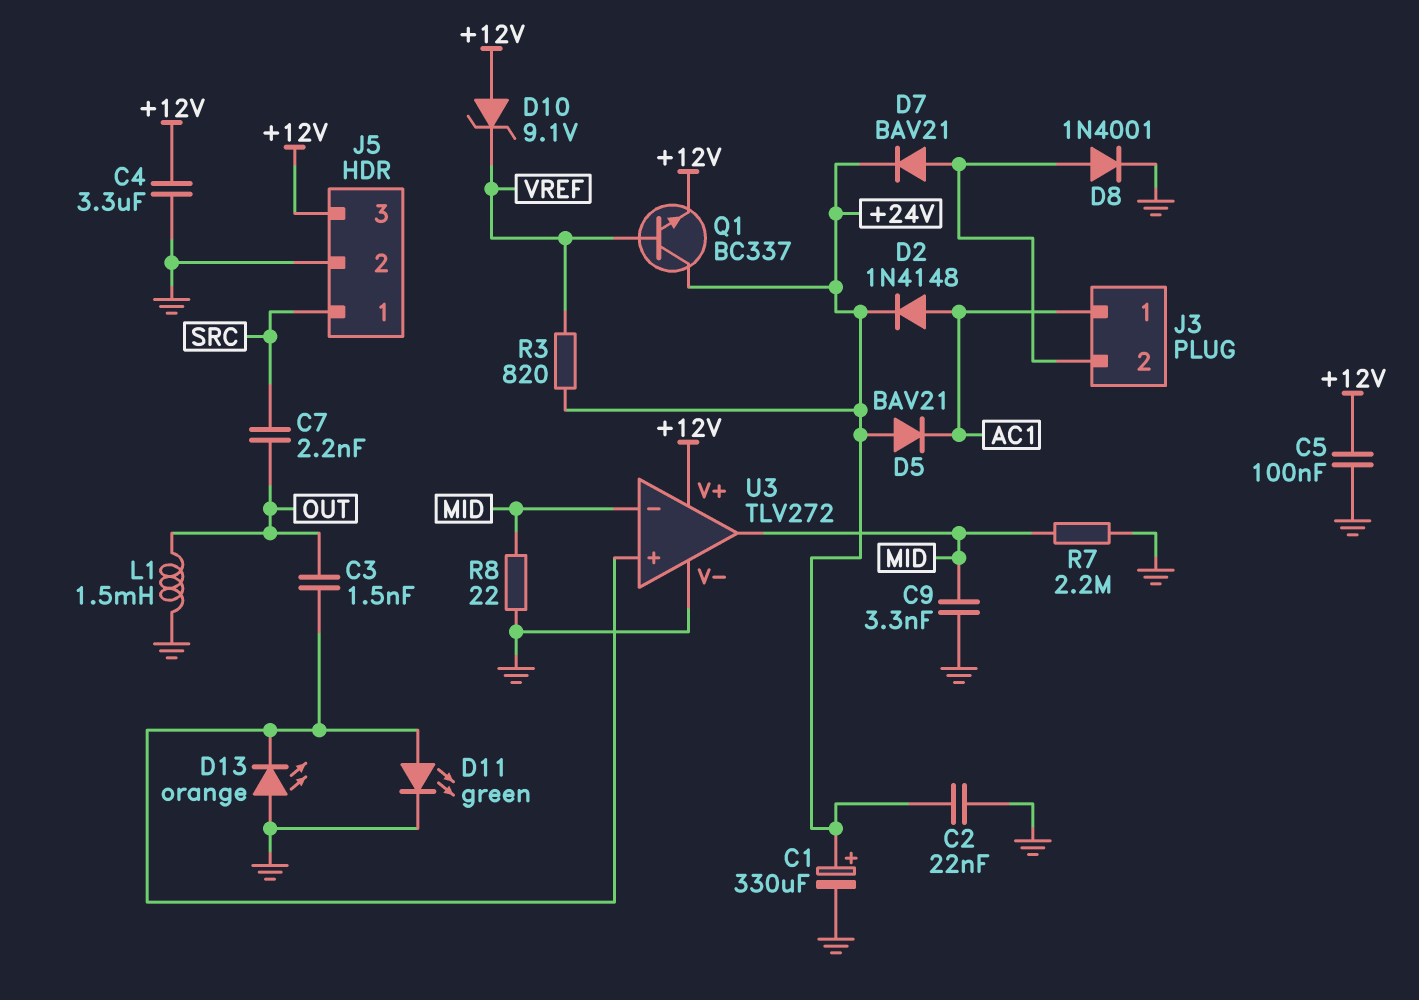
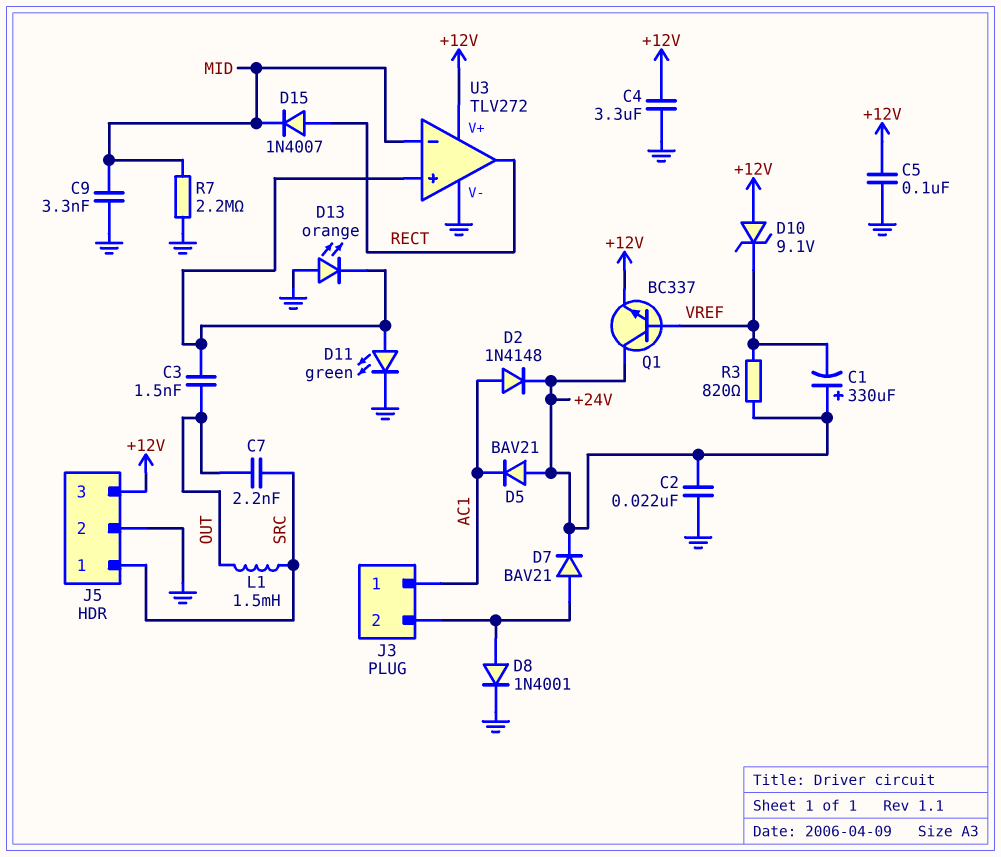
C1: 330uF (plus +24V, minus GND) -> 330uF (plus +24V, minus VREF)
D15: none -> diode 1N4007 (A RECT, K MID)
L1: 1.5mH (GND, OUT) -> 1.5mH (OUT, SRC)
R8: 22 (GND, MID) -> none
U3 pin out: MID -> RECT

